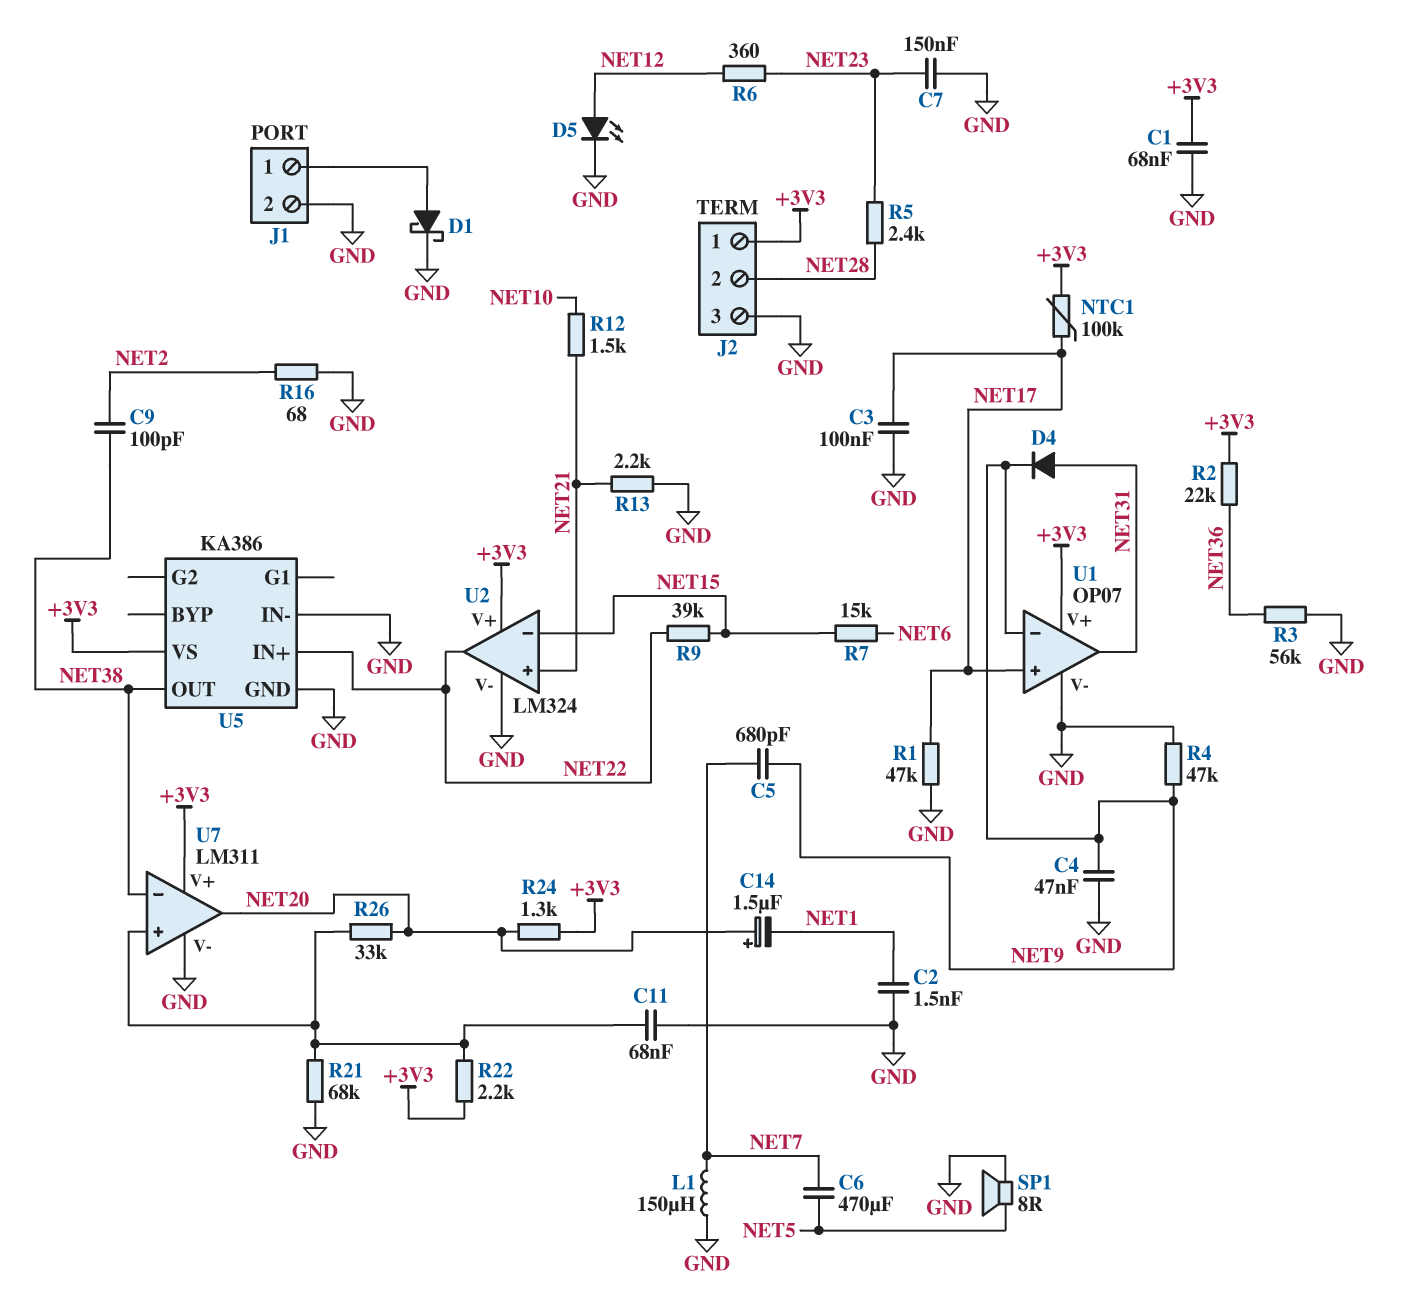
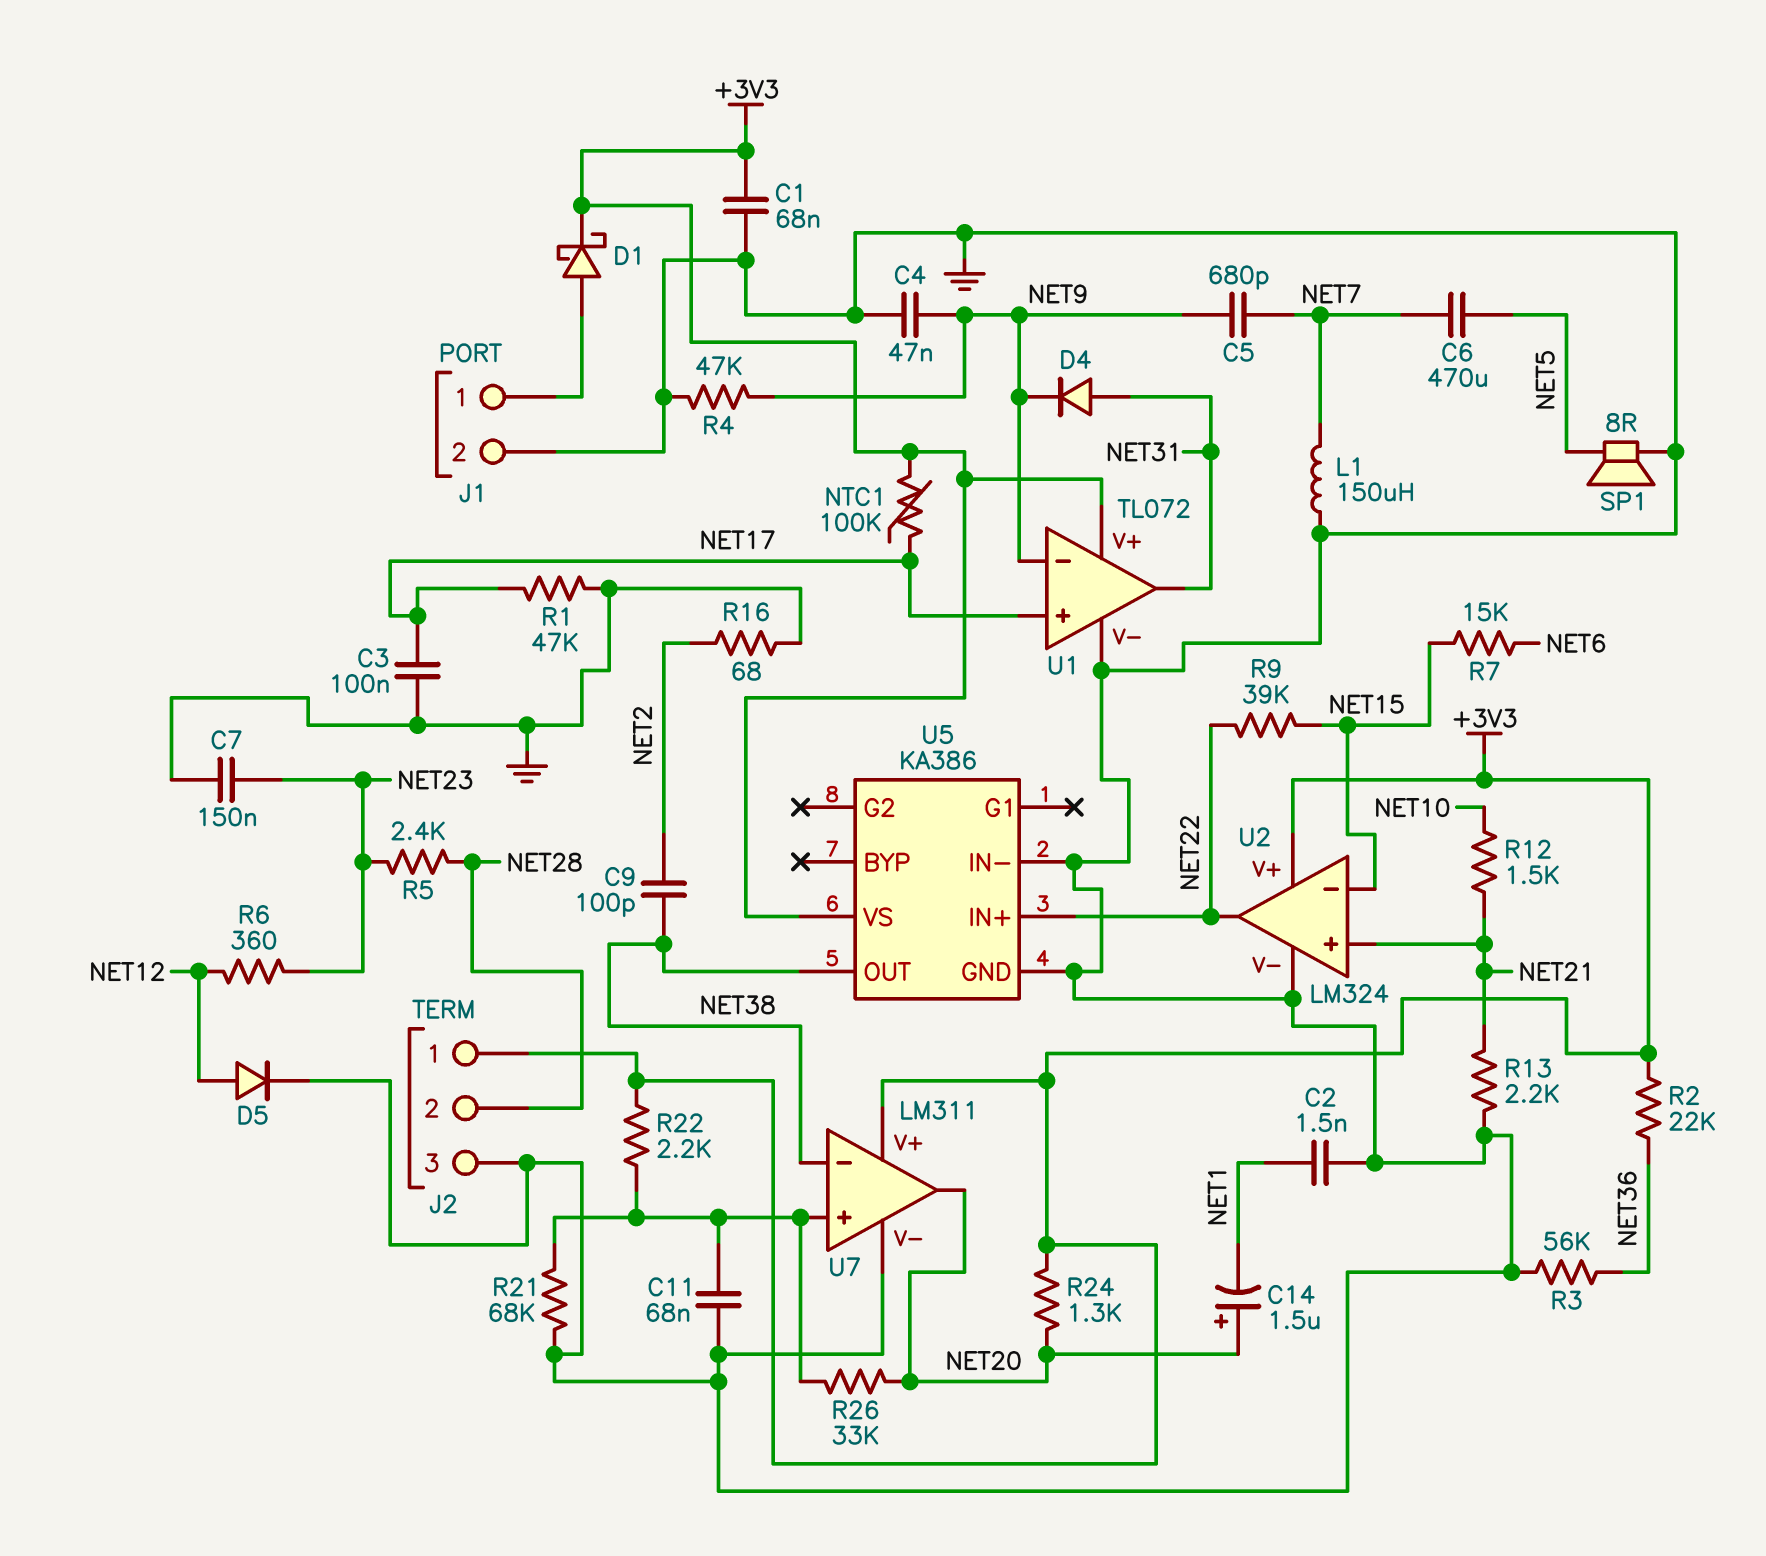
D1: schottky (A J1/1, K GND) -> schottky (A J1/1, K +3V3)
D5: LED (A NET12, K GND) -> diode (A NET12, K GND)
U1: OP07 -> TL072

